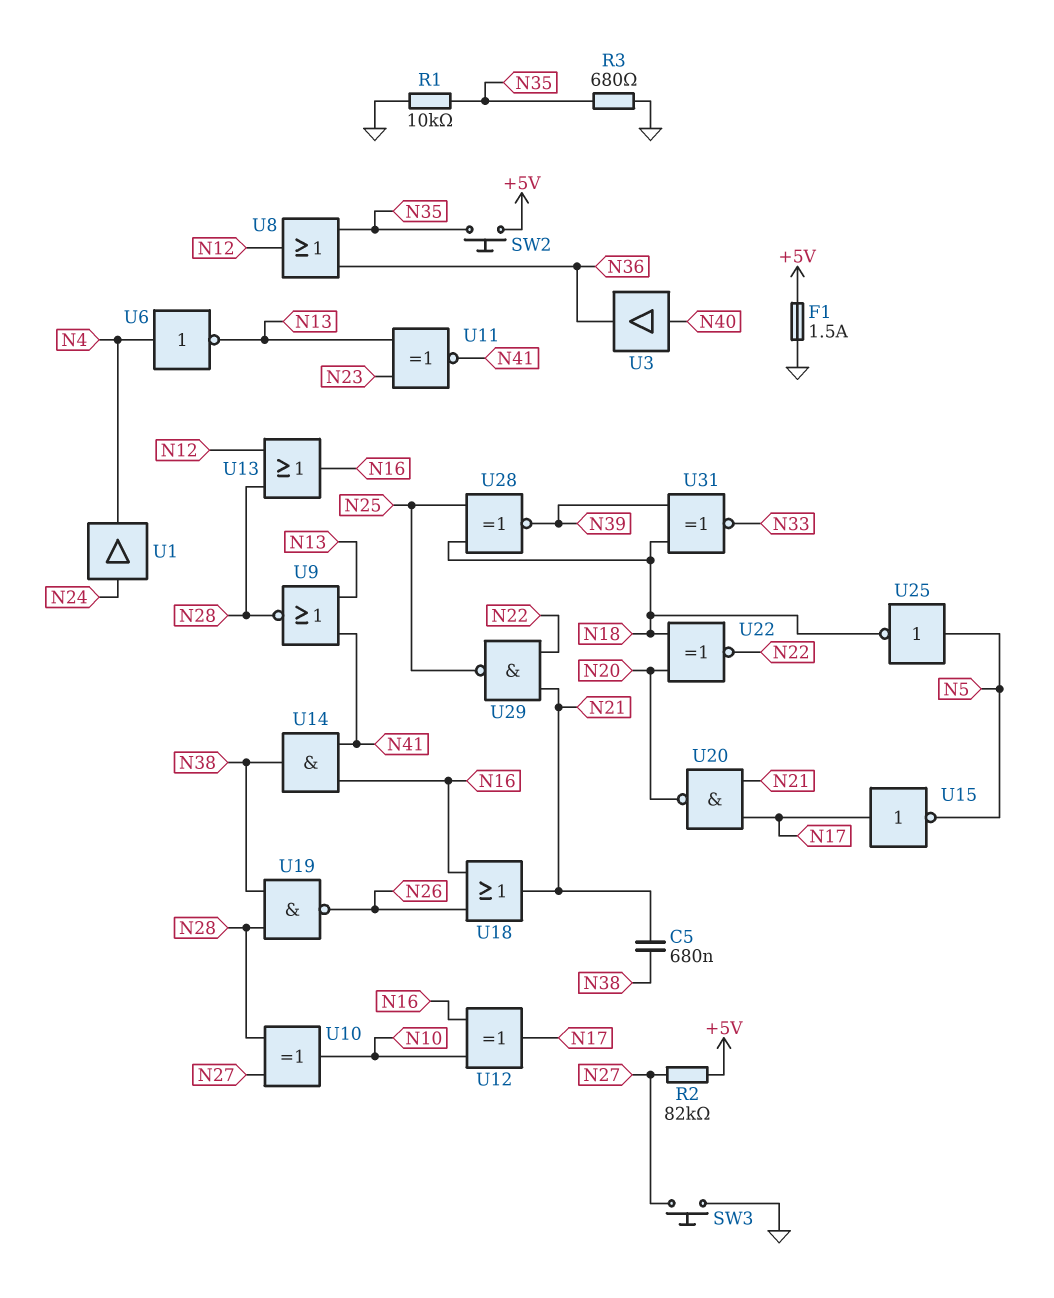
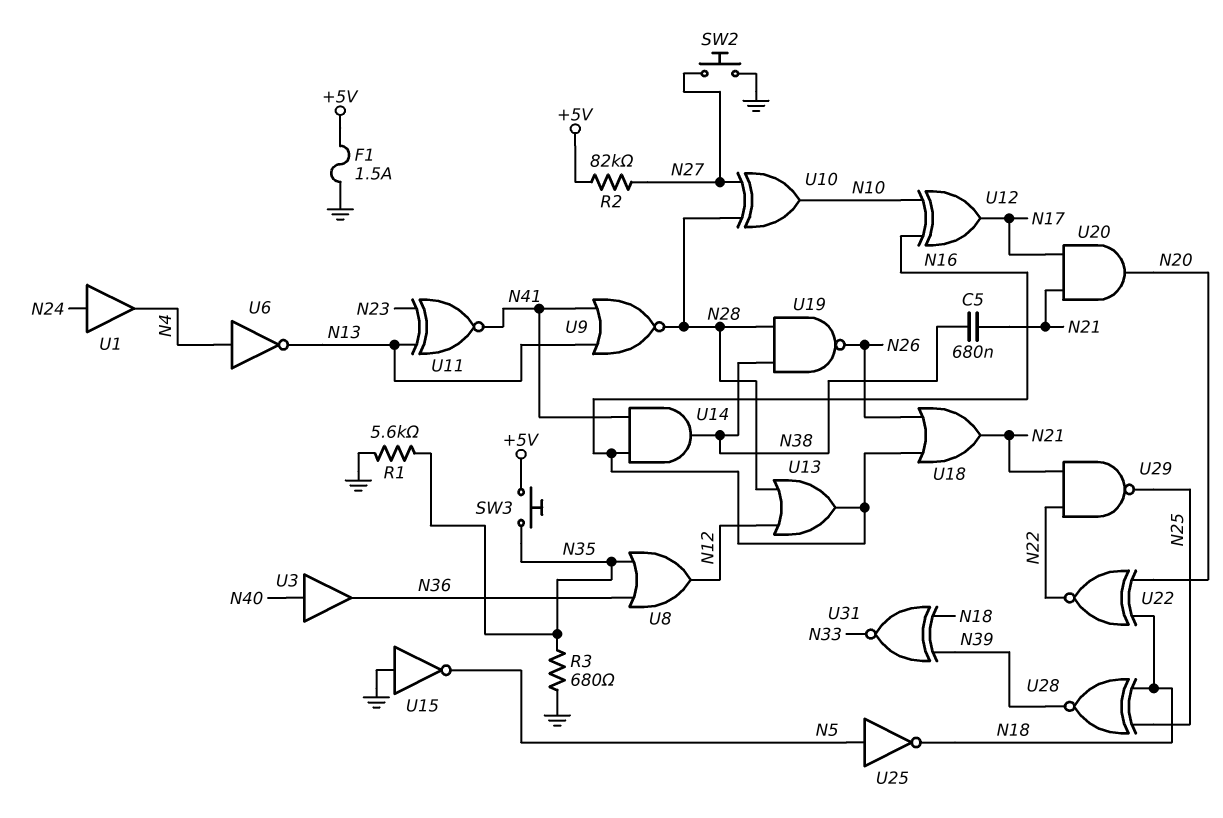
R1: 10k (GND, N35) -> 5.6k (GND, N35)
SW2: button (+5V, N35) -> button (GND, N27)
SW3: button (GND, N27) -> button (+5V, N35)
U15: NOT (in N17, out N5) -> NOT (in GND, out N5)
U20: NAND (in N17, in N21, out N20) -> AND (in N17, in N21, out N20)

